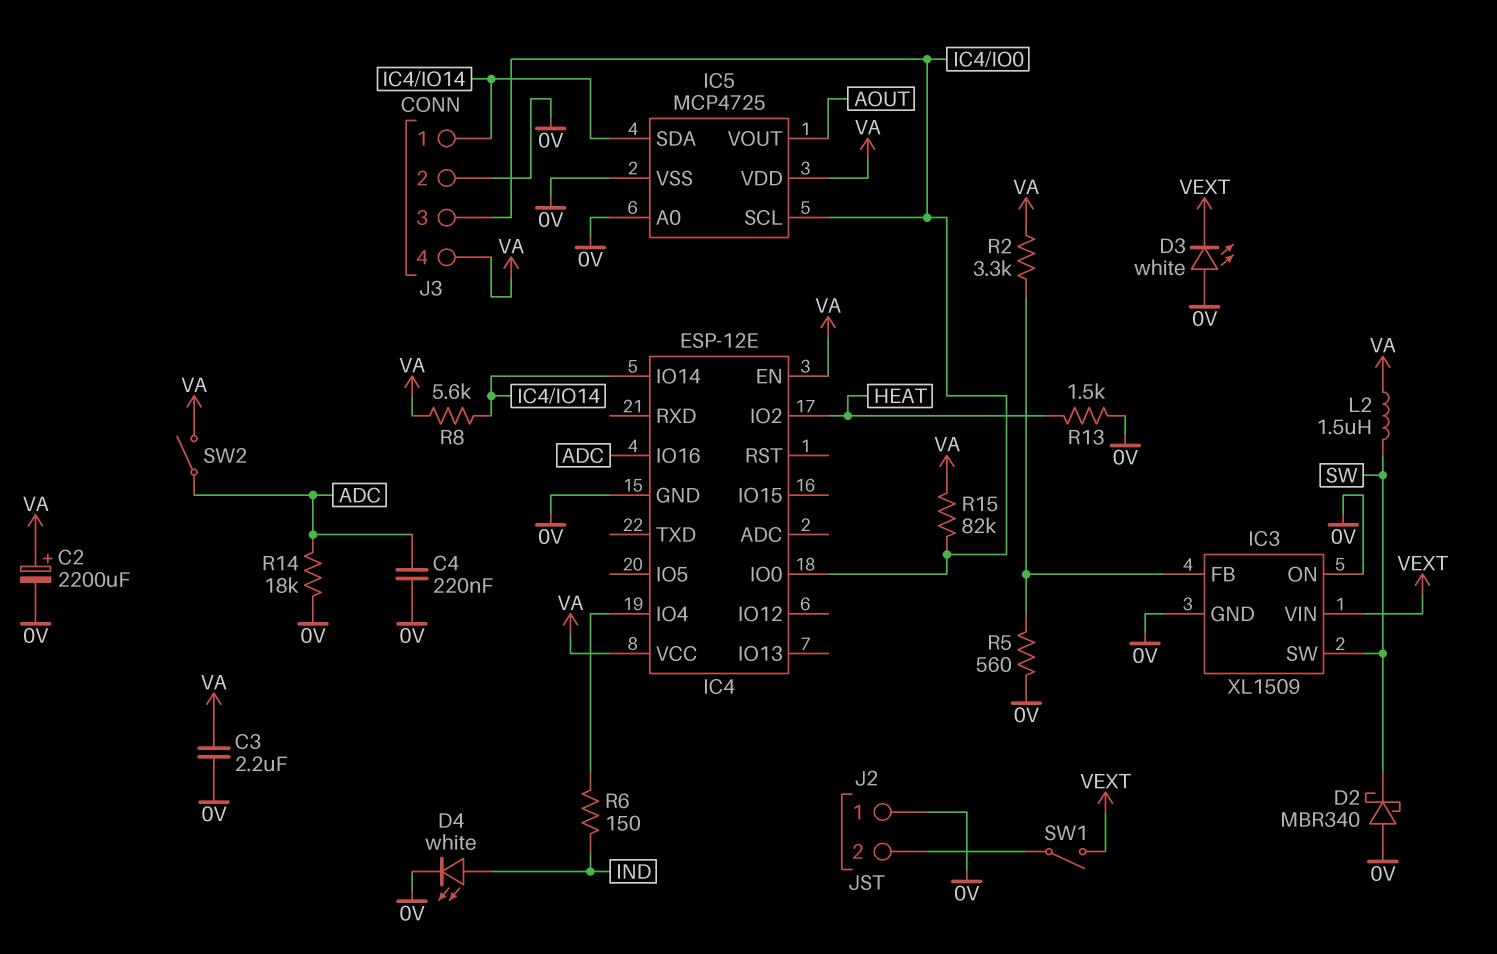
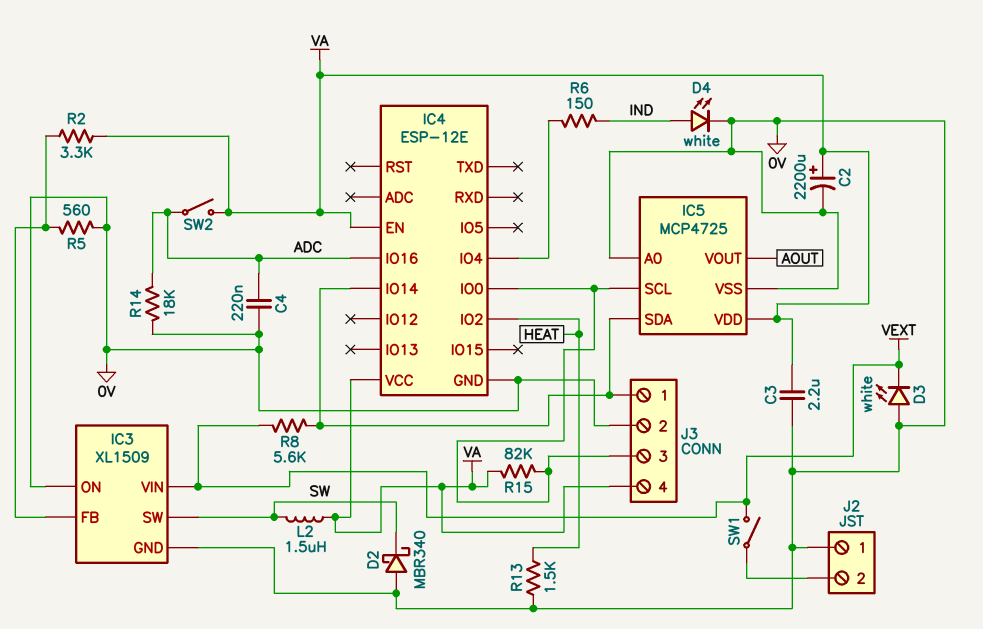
R8: 5.6k (IC4/IO14, VA) -> 5.6k (IC4/IO14, VEXT)

